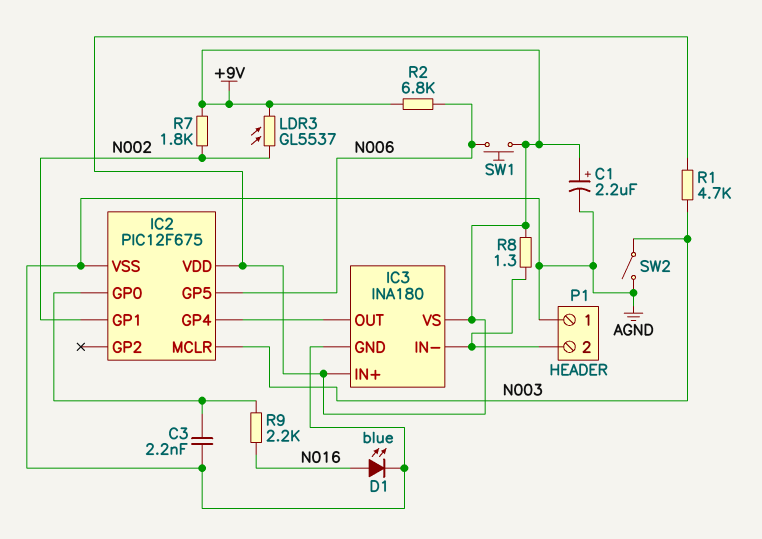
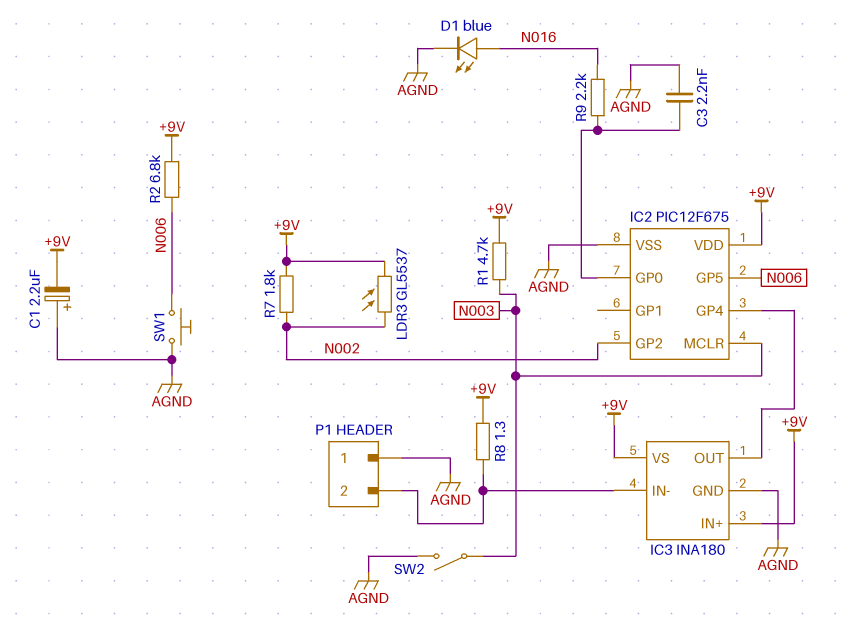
C1: 2.2uF (plus +9V, minus AGND) -> 2.2uF (plus AGND, minus +9V)
IC2 pin GP1: N002 -> none
IC2 pin GP2: none -> N002
SW1: button (+9V, N006) -> button (AGND, N006)

